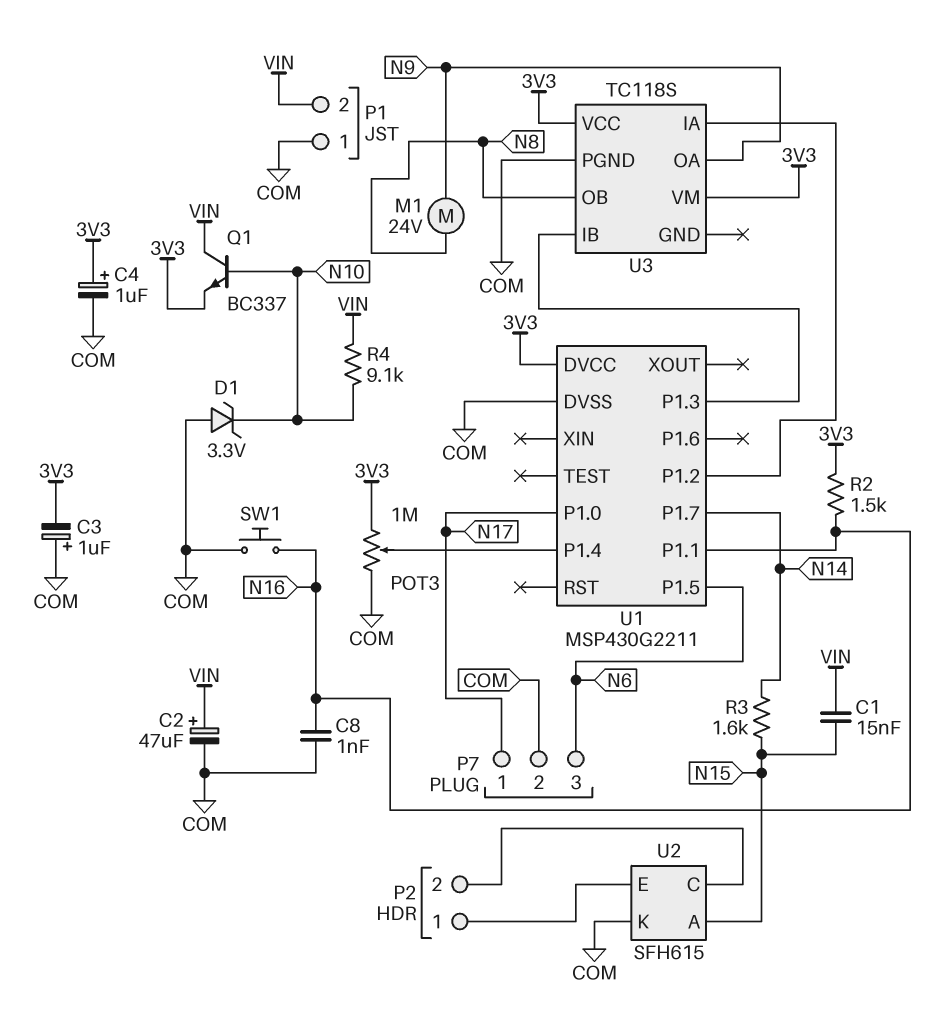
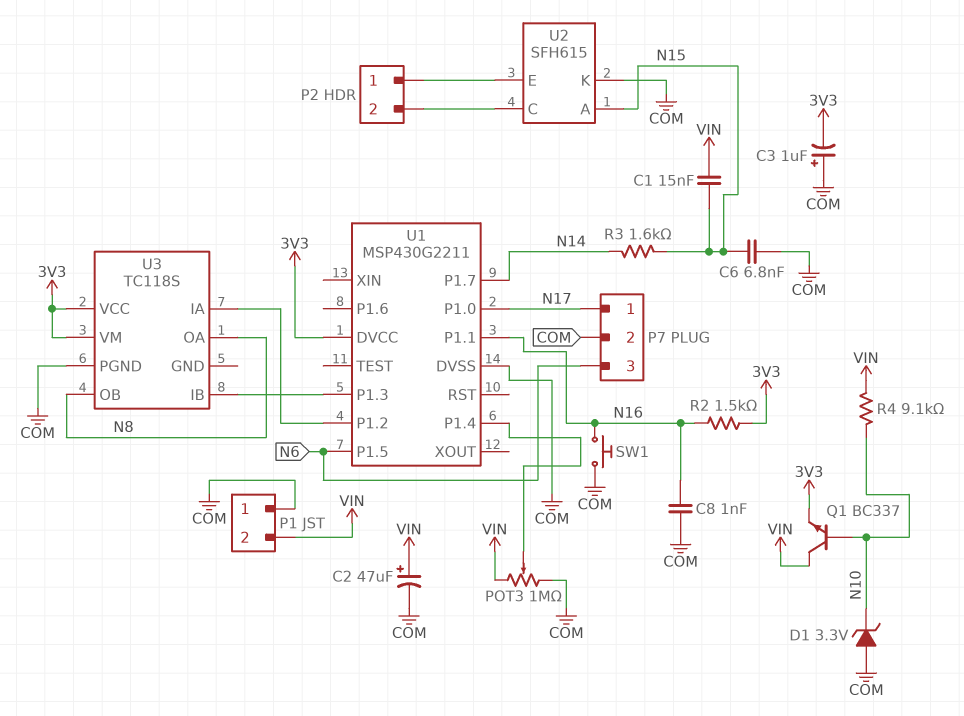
C4: 1uF (plus 3V3, minus COM) -> none
C6: none -> 6.8nF (COM, N15)
M1: motor 24V (N8, N9) -> none
POT3: 1M (3V3, COM, wiper U1/P1.4) -> 1M (COM, VIN, wiper U1/P1.4)
U3 pin OA: N9 -> N8

